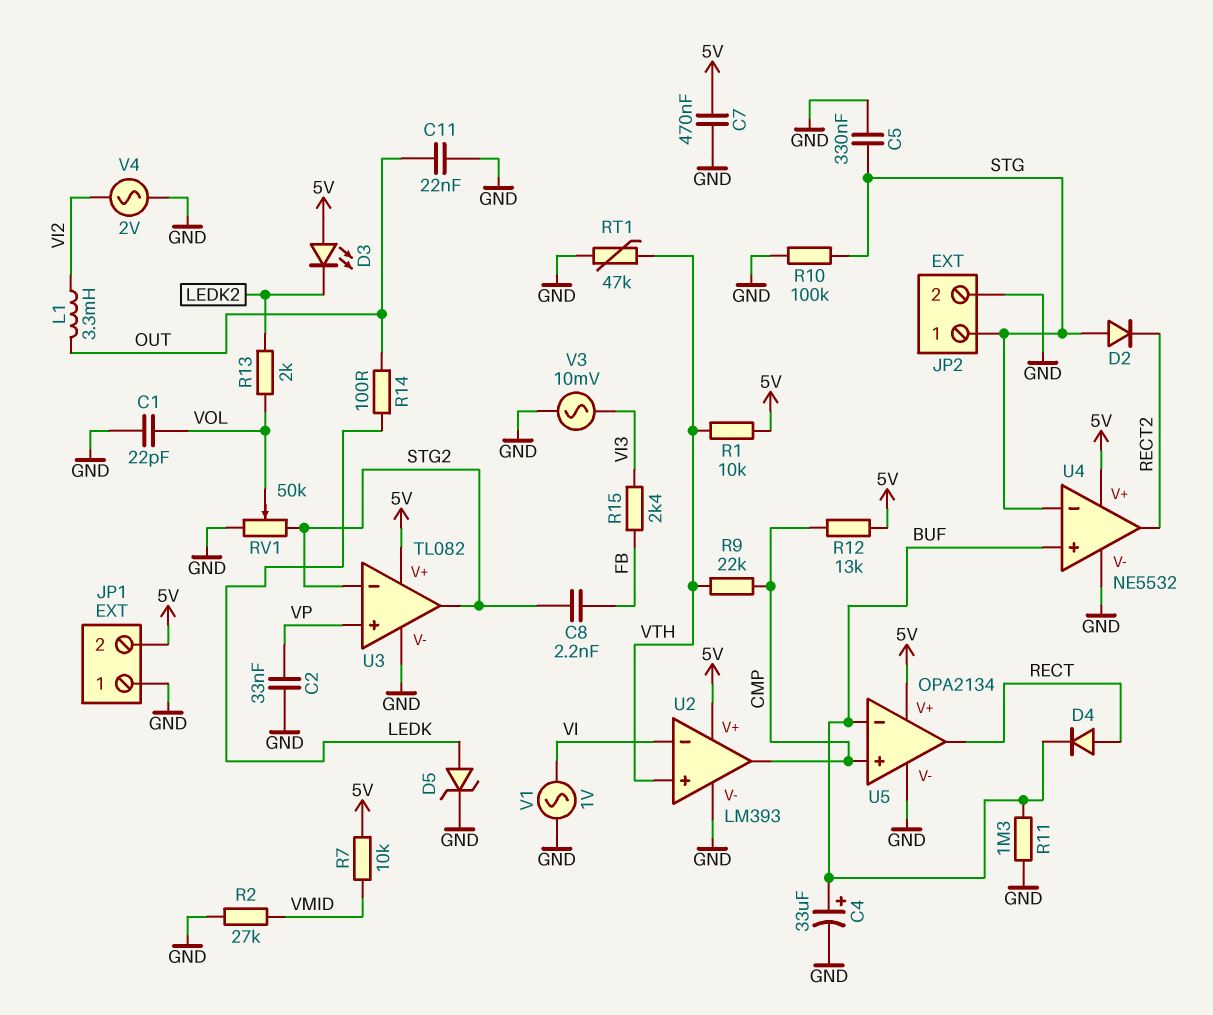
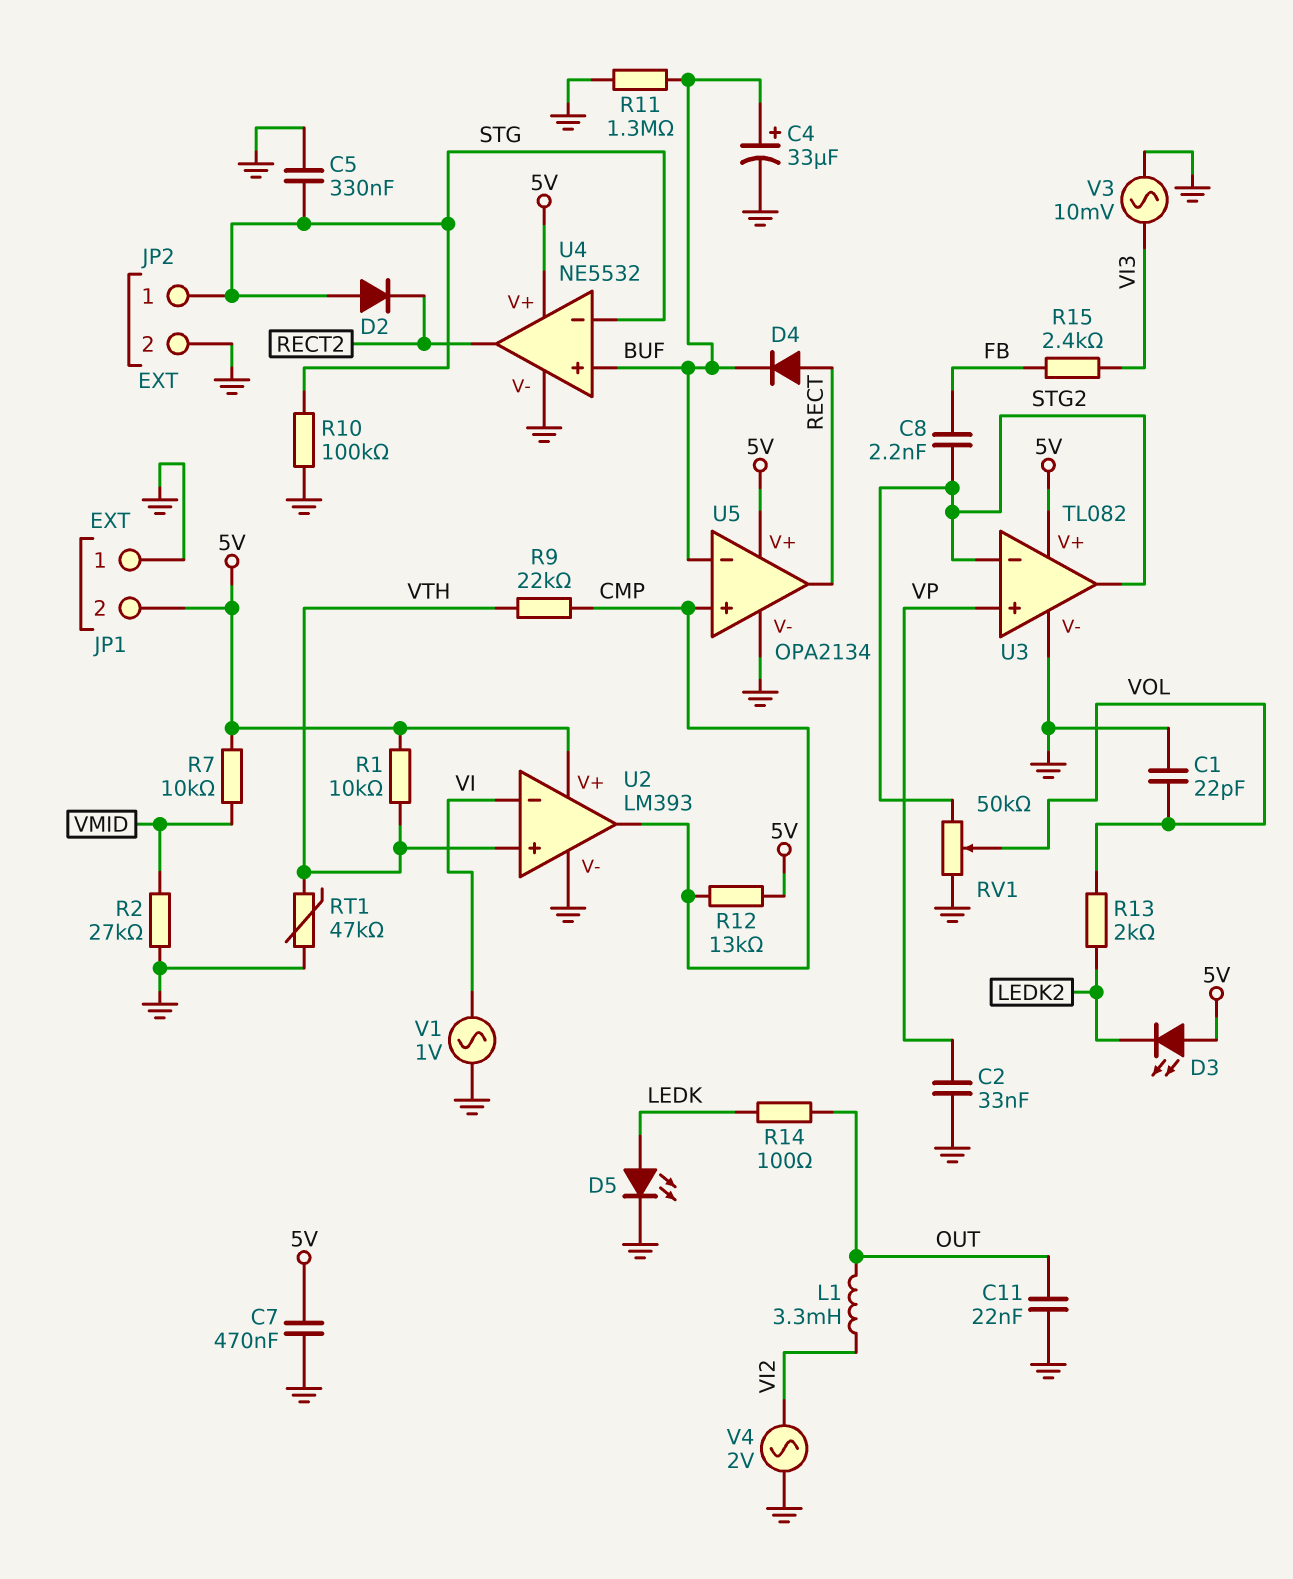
D5: zener (A LEDK, K GND) -> LED (A LEDK, K GND)

